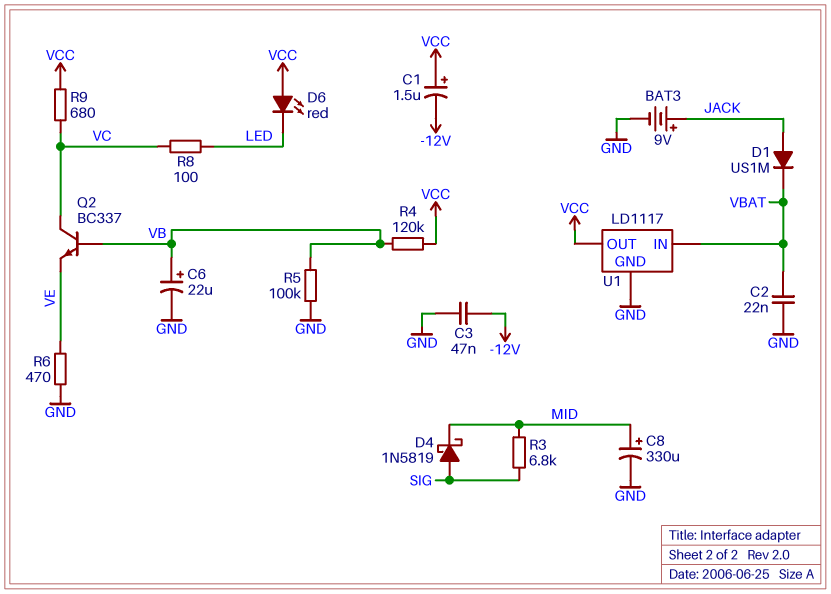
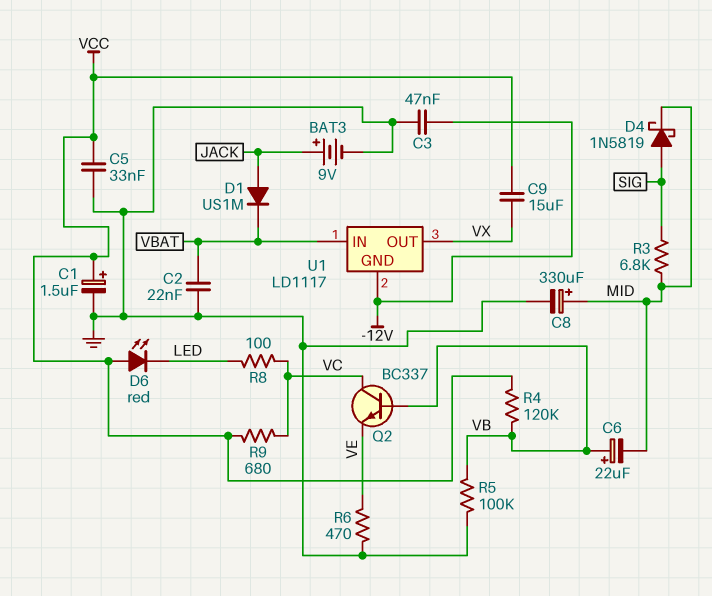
C1: 1.5uF (plus VCC, minus -12V) -> 1.5uF (plus VCC, minus GND)
C5: none -> 33nF (GND, VCC)
C6: 22uF (plus VB, minus GND) -> 22uF (plus VB, minus MID)
C9: none -> 15uF (VCC, VX)
U1 pin GND: GND -> -12V
U1 pin OUT: VCC -> VX

